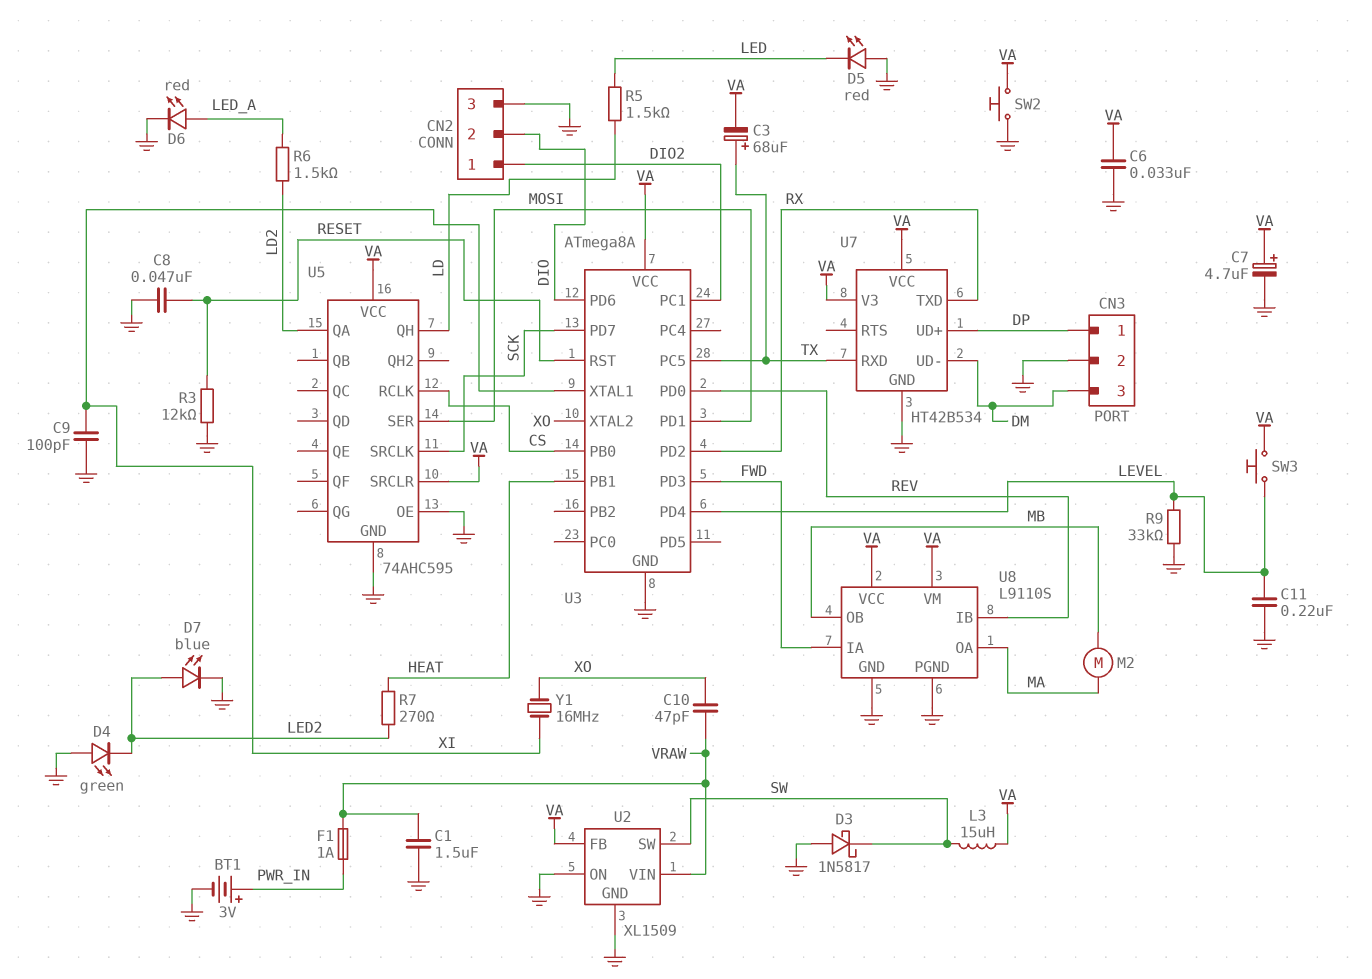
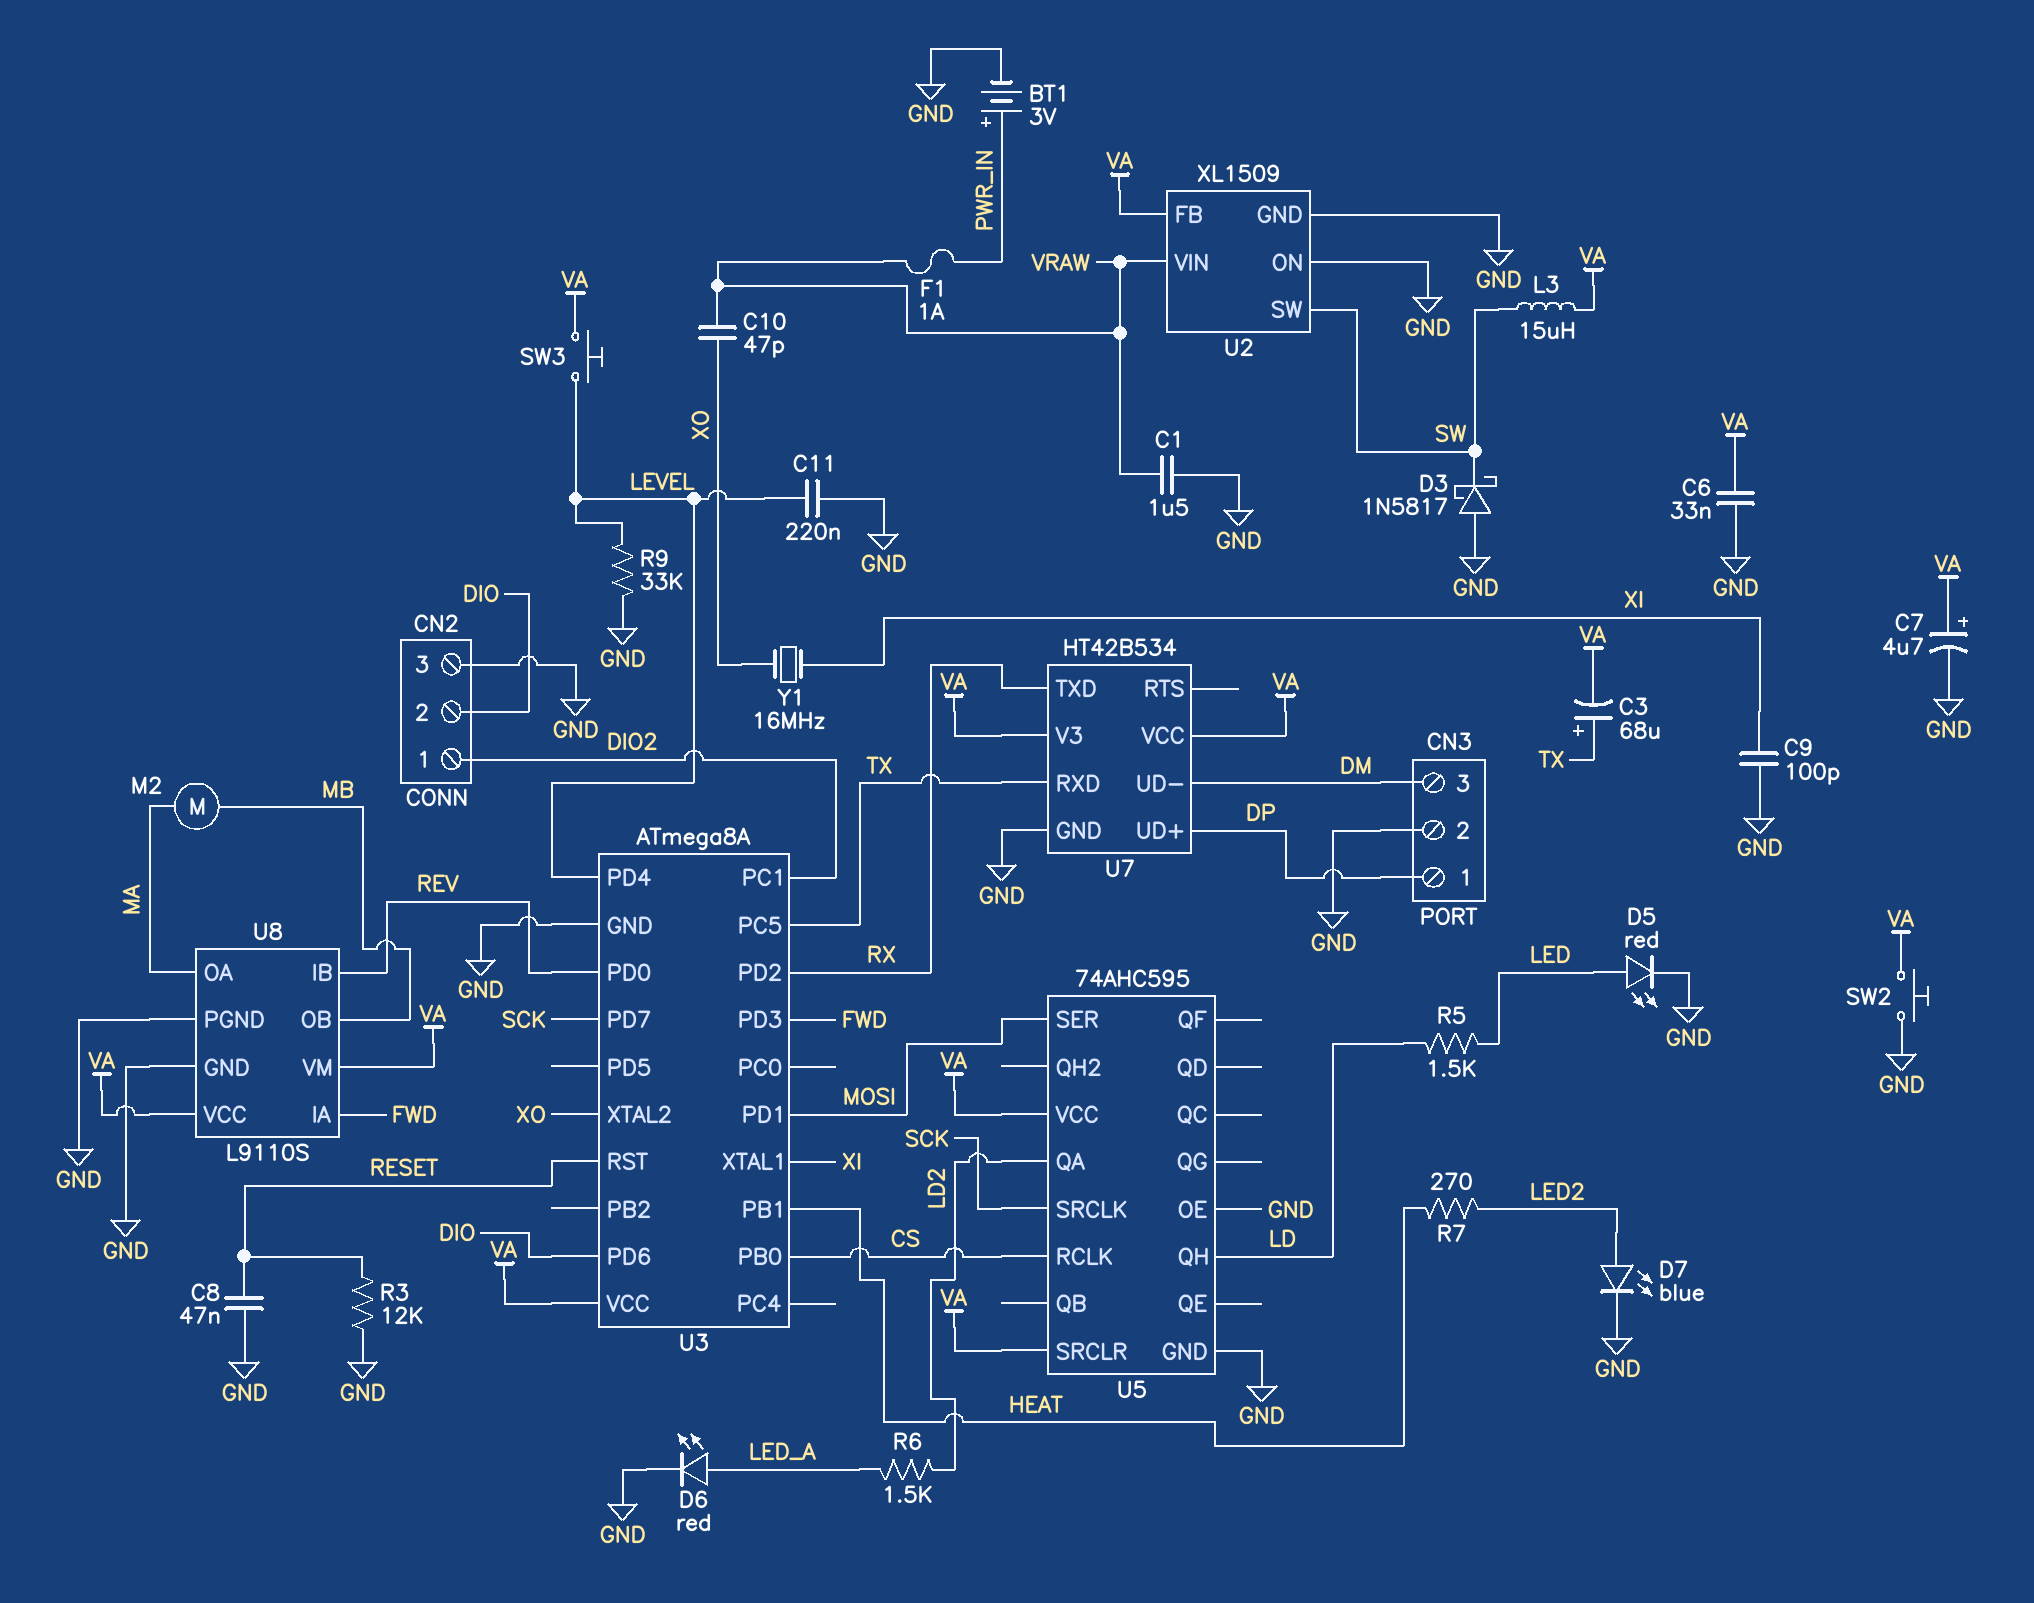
D4: LED green (A GND, K LED2) -> none
D5: LED red (A GND, K LED) -> LED red (A LED, K GND)

